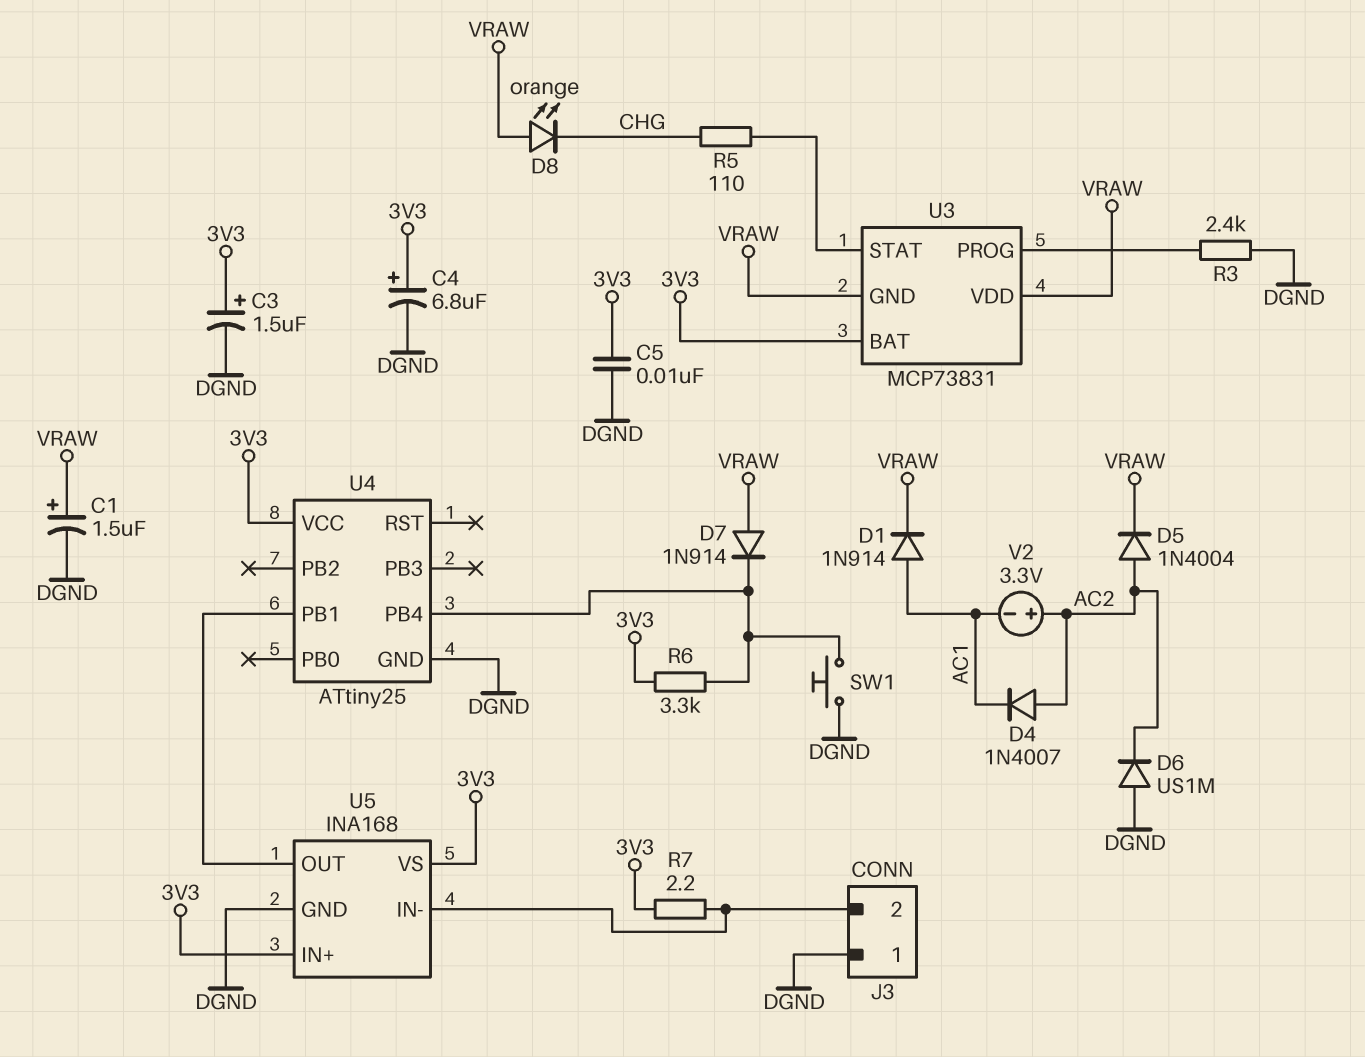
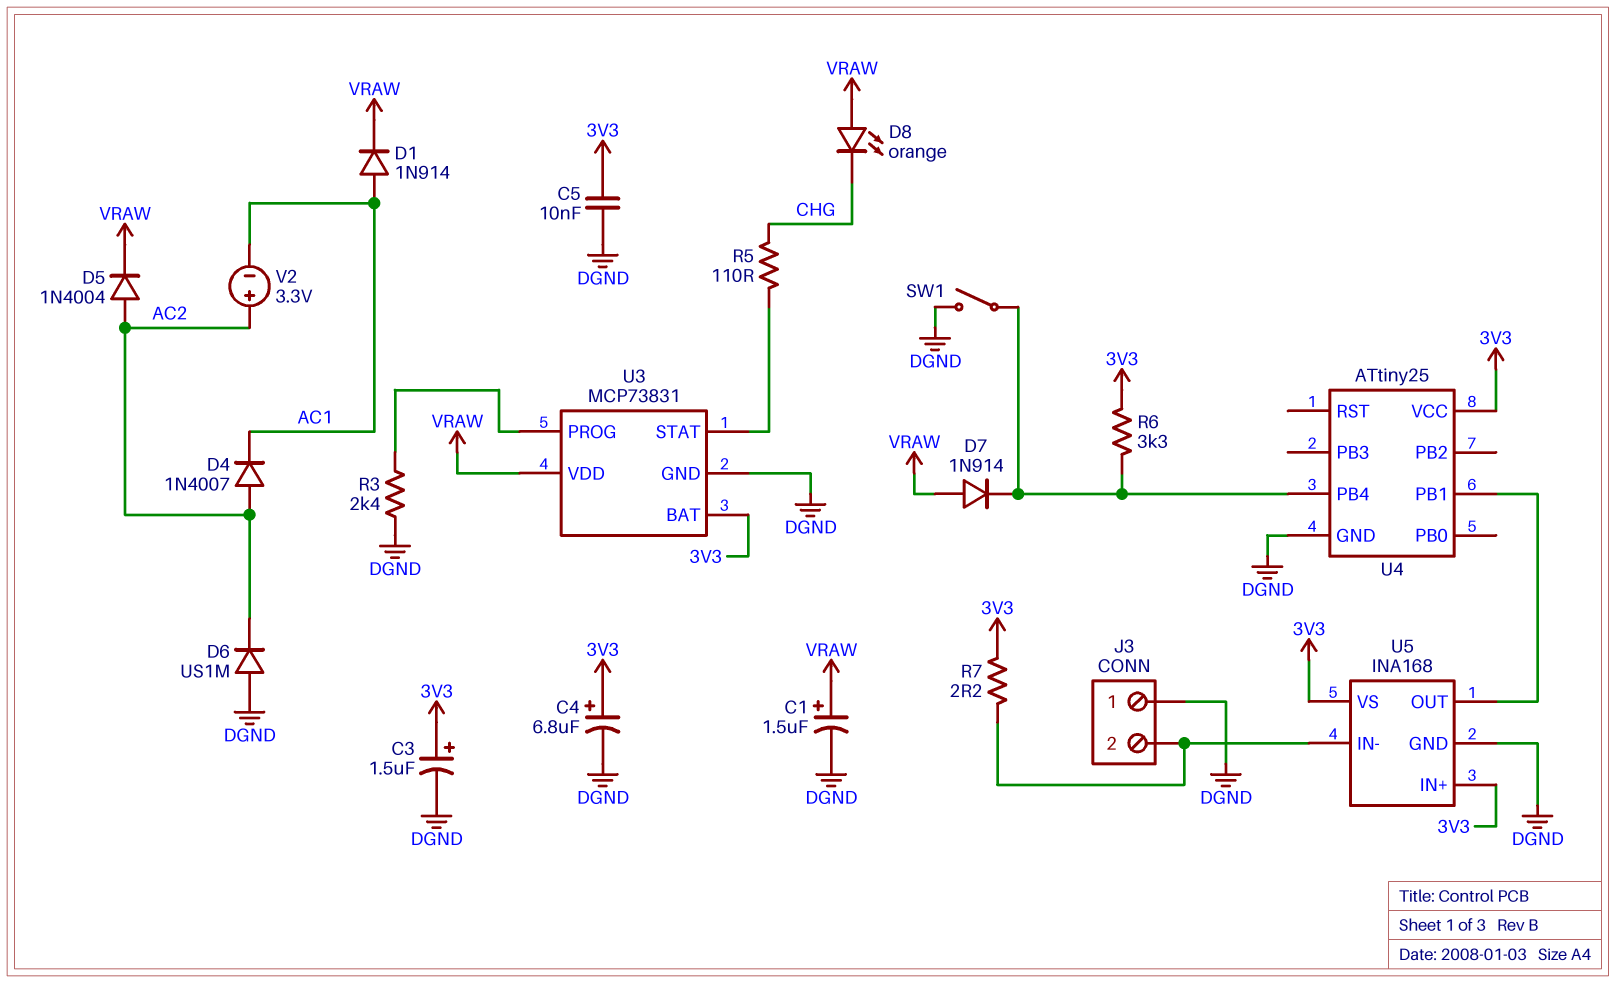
SW1: button (DGND, U4/PB4) -> switch (DGND, U4/PB4)
U3 pin GND: VRAW -> DGND

